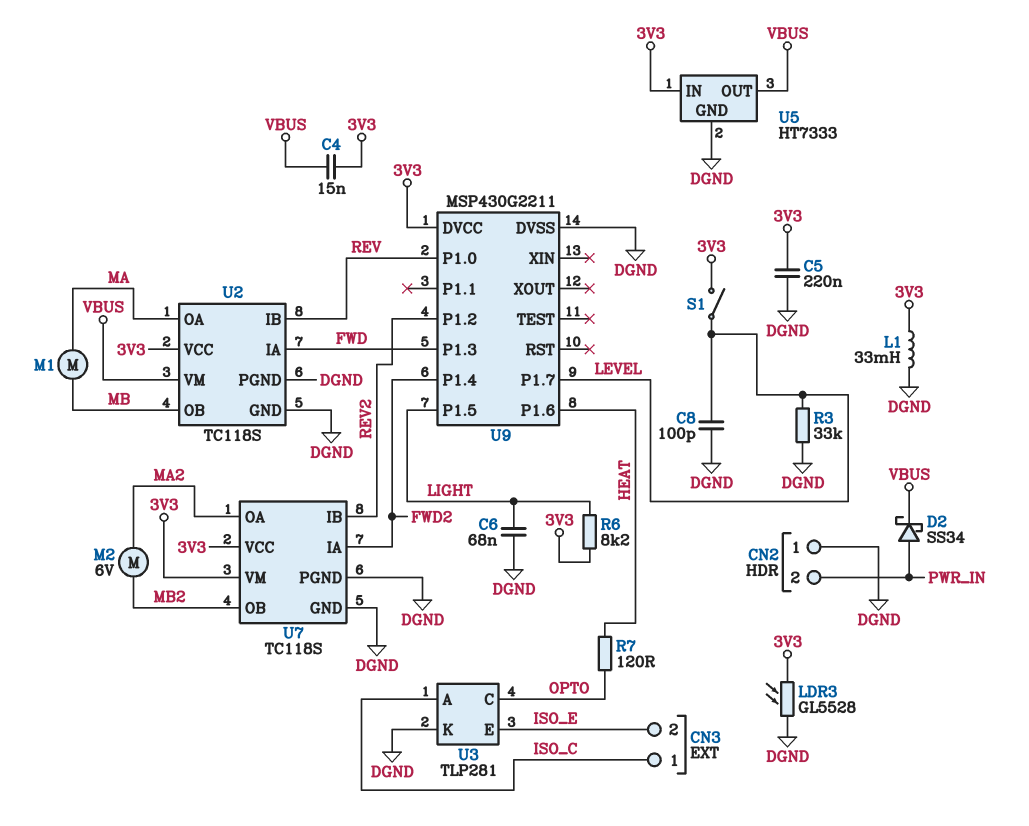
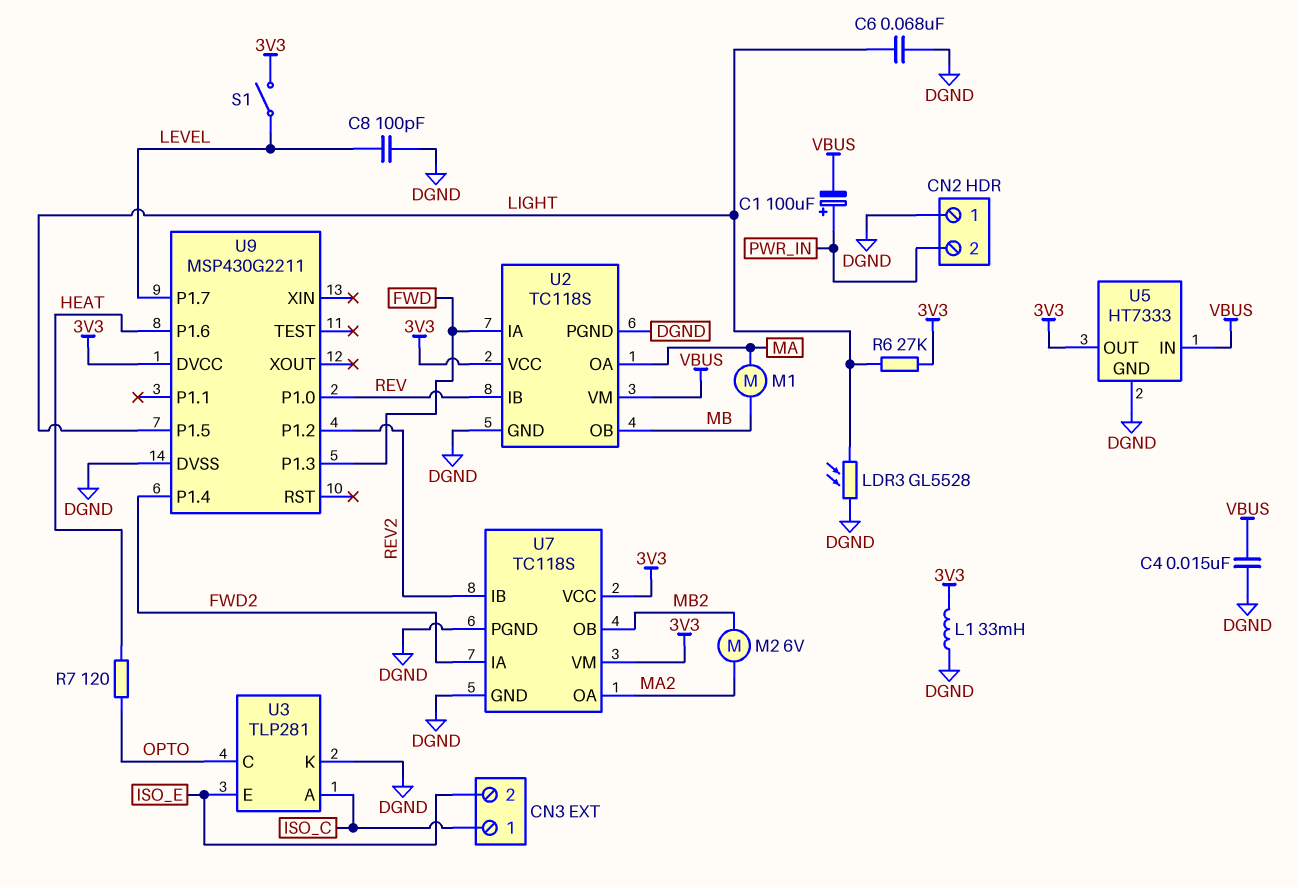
C1: none -> 100uF (plus PWR_IN, minus VBUS)
C4: 15nF (3V3, VBUS) -> 15nF (DGND, VBUS)
C5: 220nF (3V3, DGND) -> none
D2: schottky SS34 (A PWR_IN, K VBUS) -> none
LDR3: GL5528 (3V3, DGND) -> GL5528 (DGND, LIGHT)
R3: 33k (DGND, LEVEL) -> none
R6: 8.2k (3V3, LIGHT) -> 27k (3V3, LIGHT)
U5 pin IN: 3V3 -> VBUS
U5 pin OUT: VBUS -> 3V3

